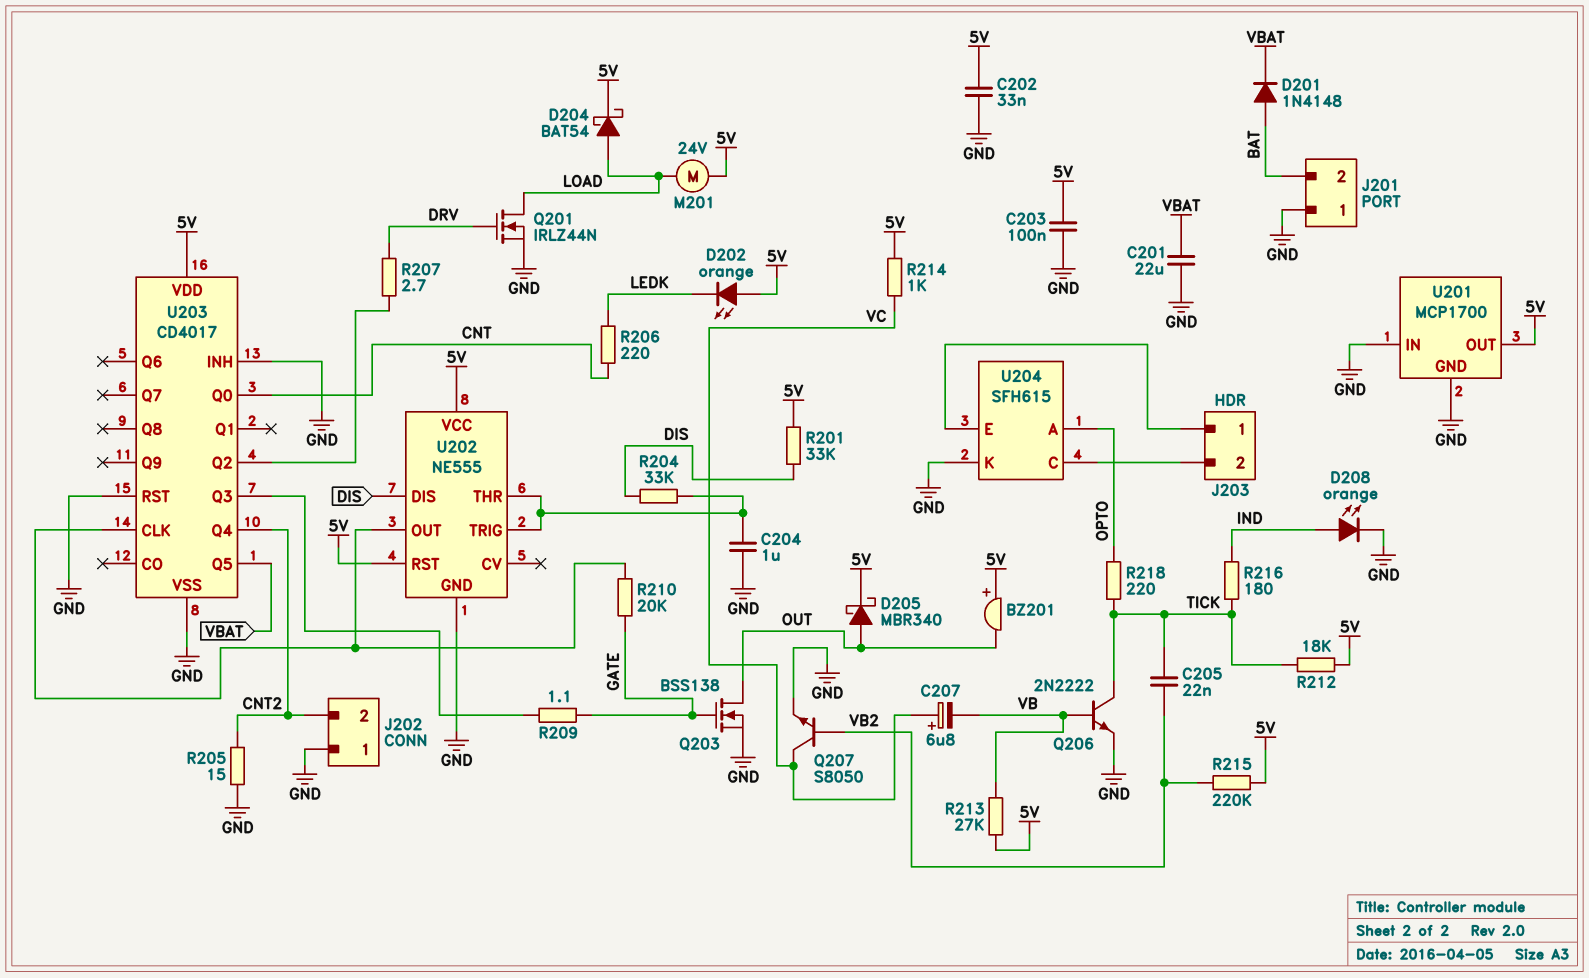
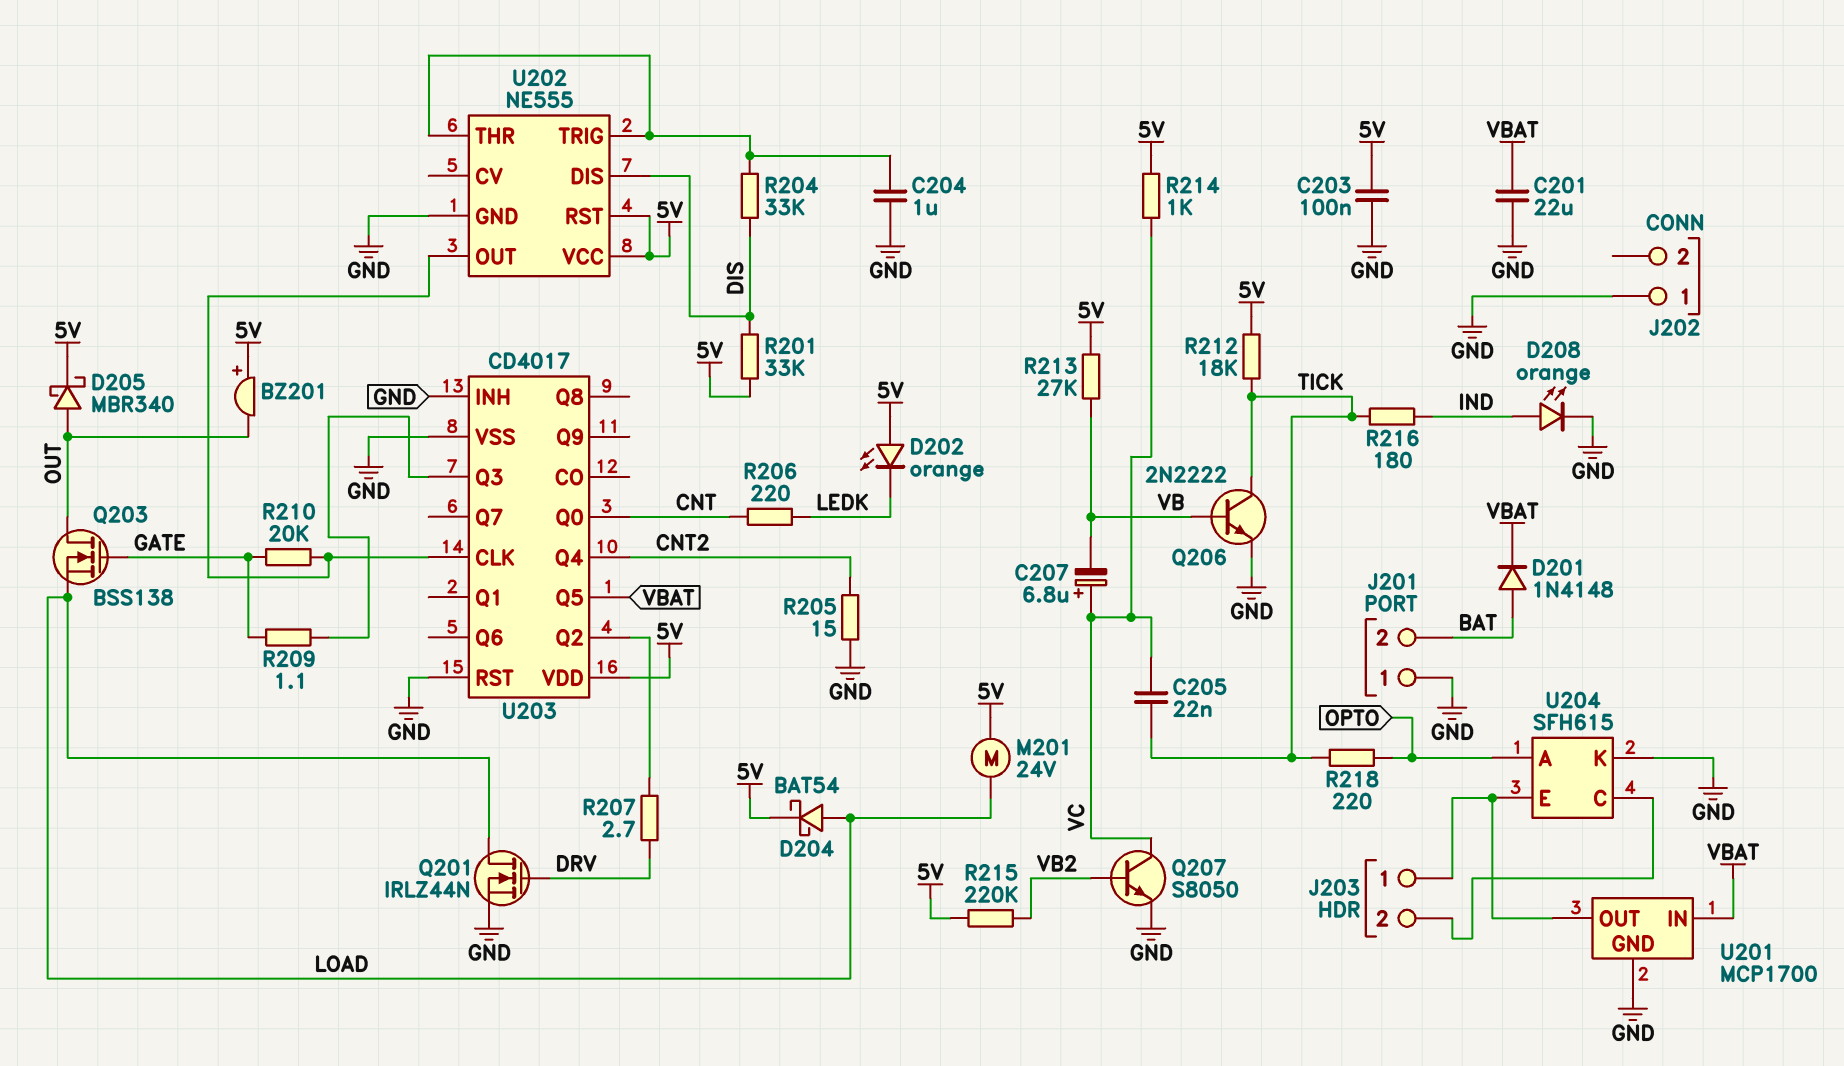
C202: 33nF (5V, GND) -> none
C205: 22nF (TICK, VB2) -> 22nF (TICK, VC)
J202 pin 2: CNT2 -> none
Q203: NMOS BSS138 (G GATE, D OUT, S GND) -> NMOS BSS138 (G GATE, D OUT, S LOAD)
U201 pin IN: GND -> VBAT
U201 pin OUT: 5V -> J203/1

